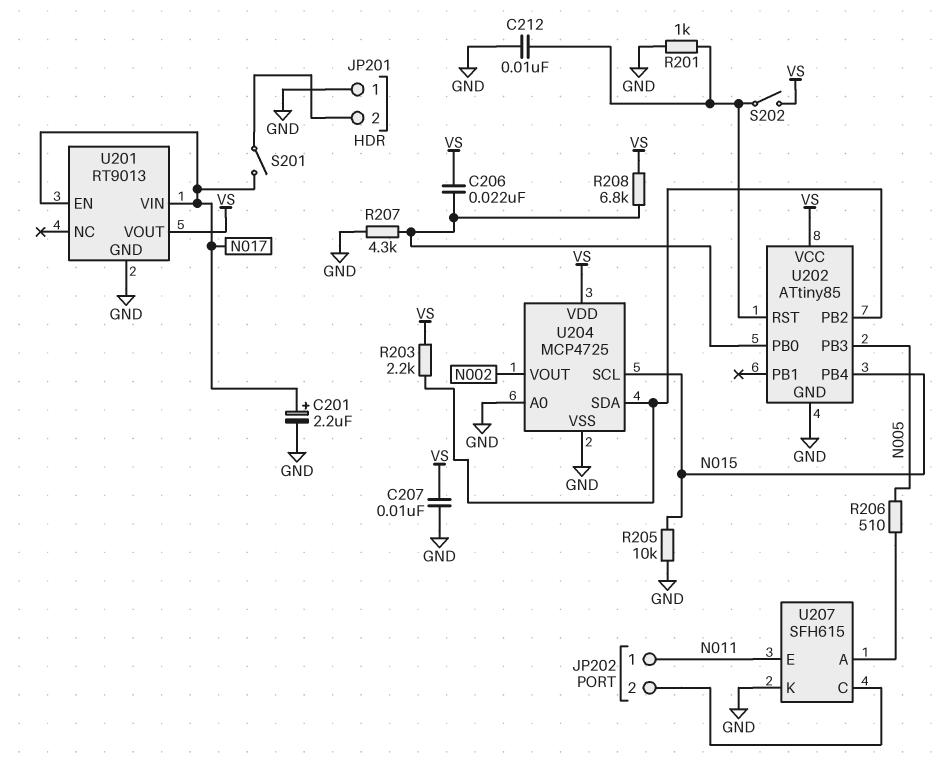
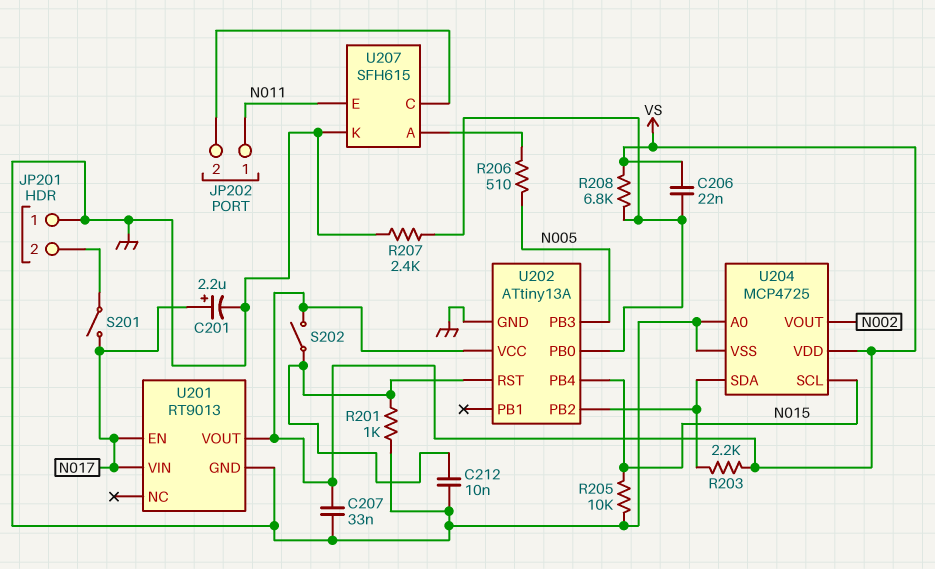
C207: 10nF (GND, VS) -> 33nF (GND, VS)
R207: 4.3k (GND, U202/PB0) -> 2.4k (GND, U202/PB0)
U202: ATtiny85 -> ATtiny13A

